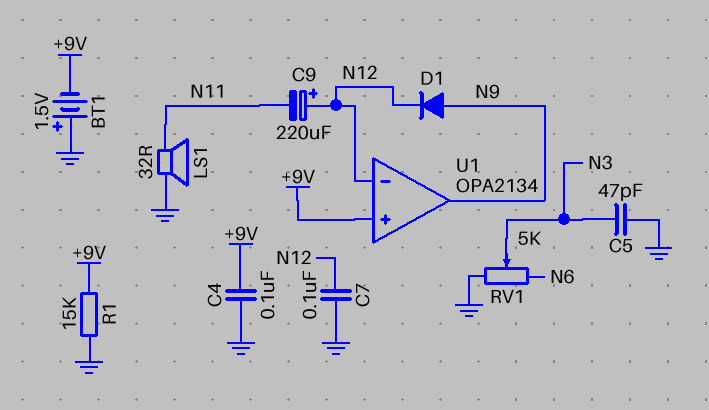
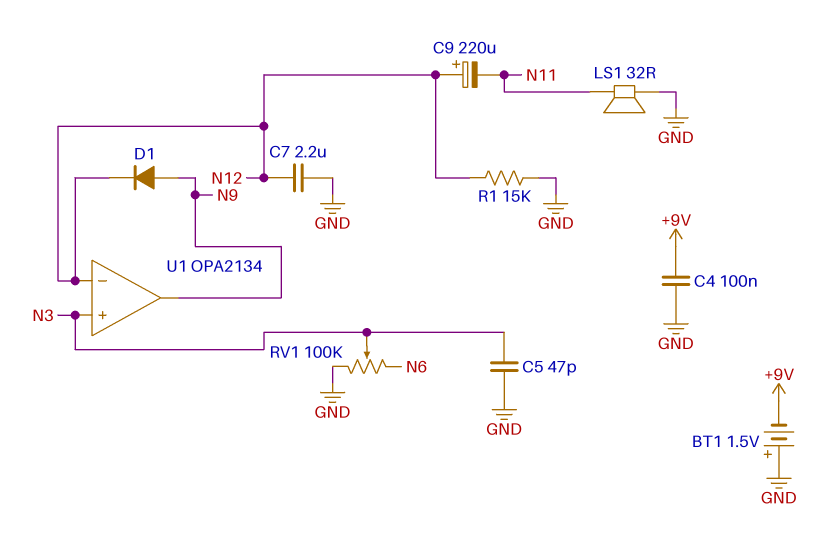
C7: 100nF (GND, N12) -> 2.2uF (GND, N12)
R1: 15k (+9V, GND) -> 15k (GND, N12)
RV1: 5k (GND, N6, wiper N3) -> 100k (GND, N6, wiper N3)
U1 pin in+: +9V -> N3

